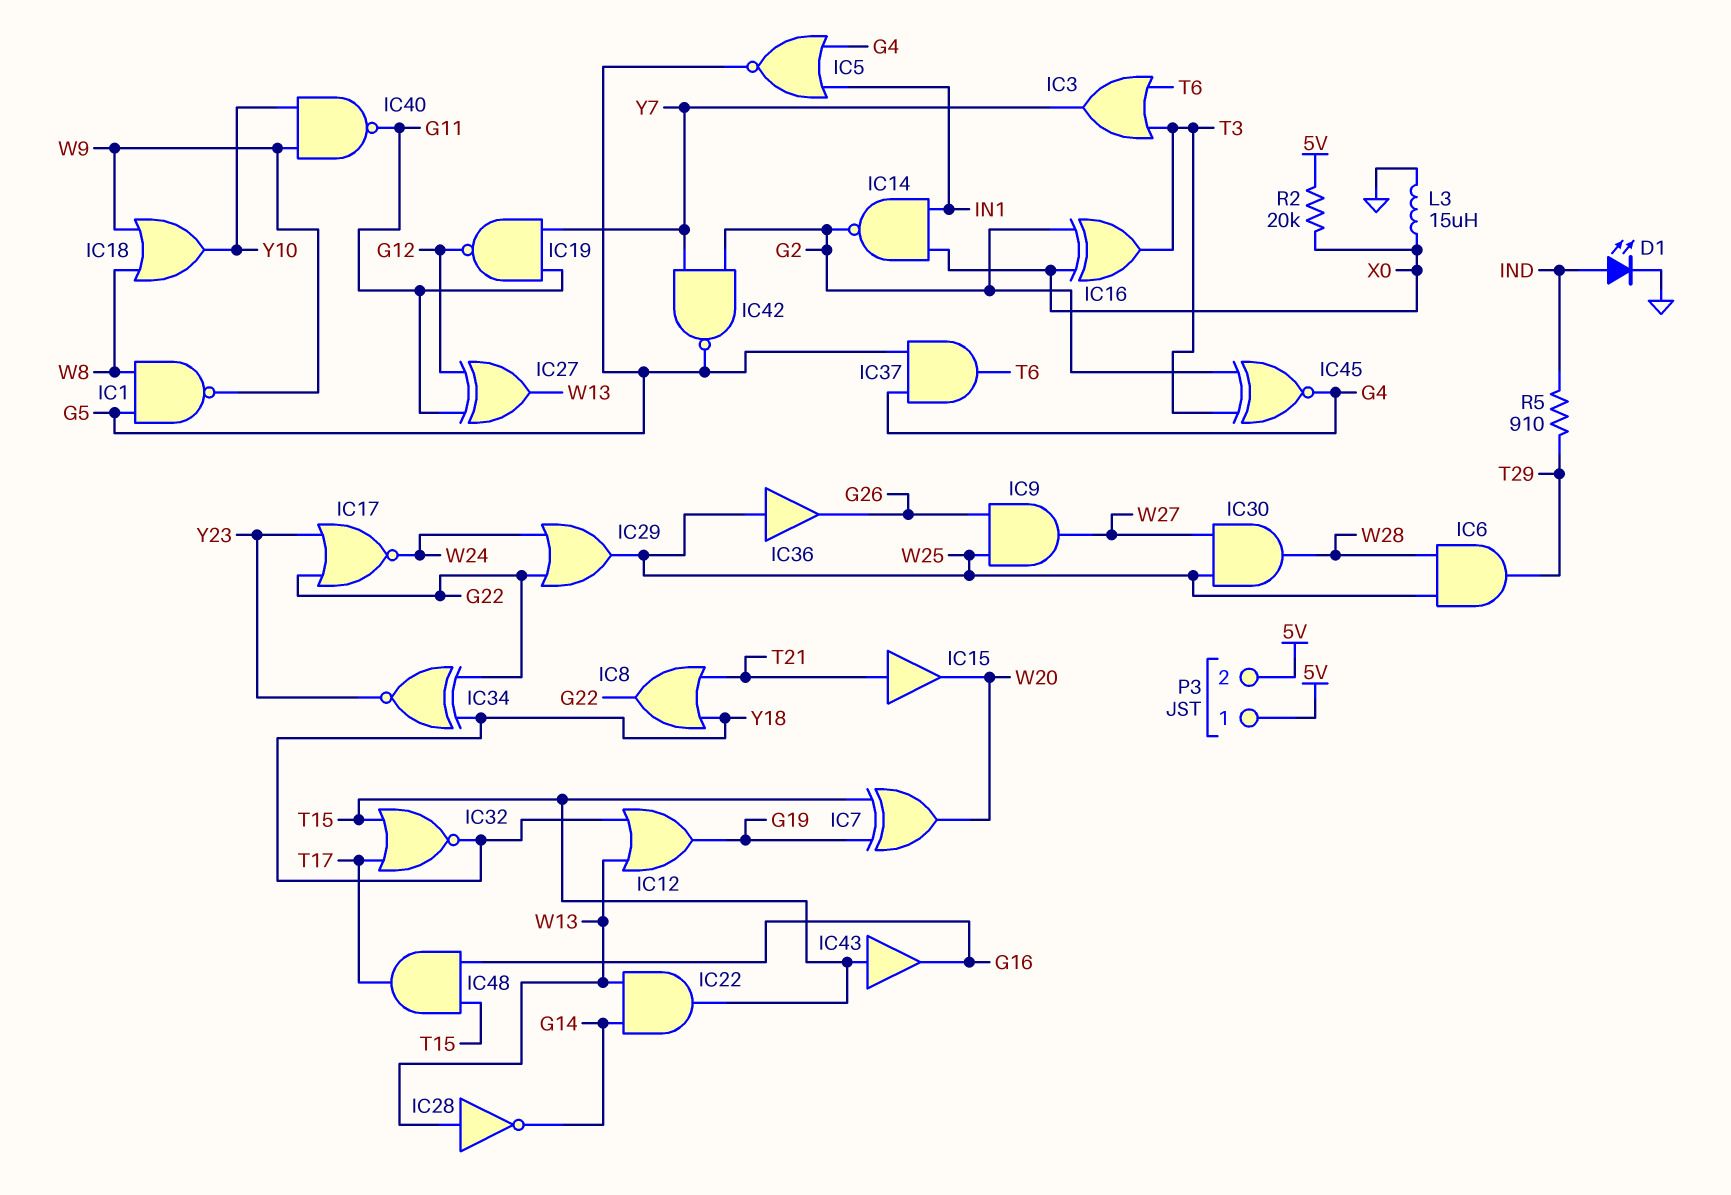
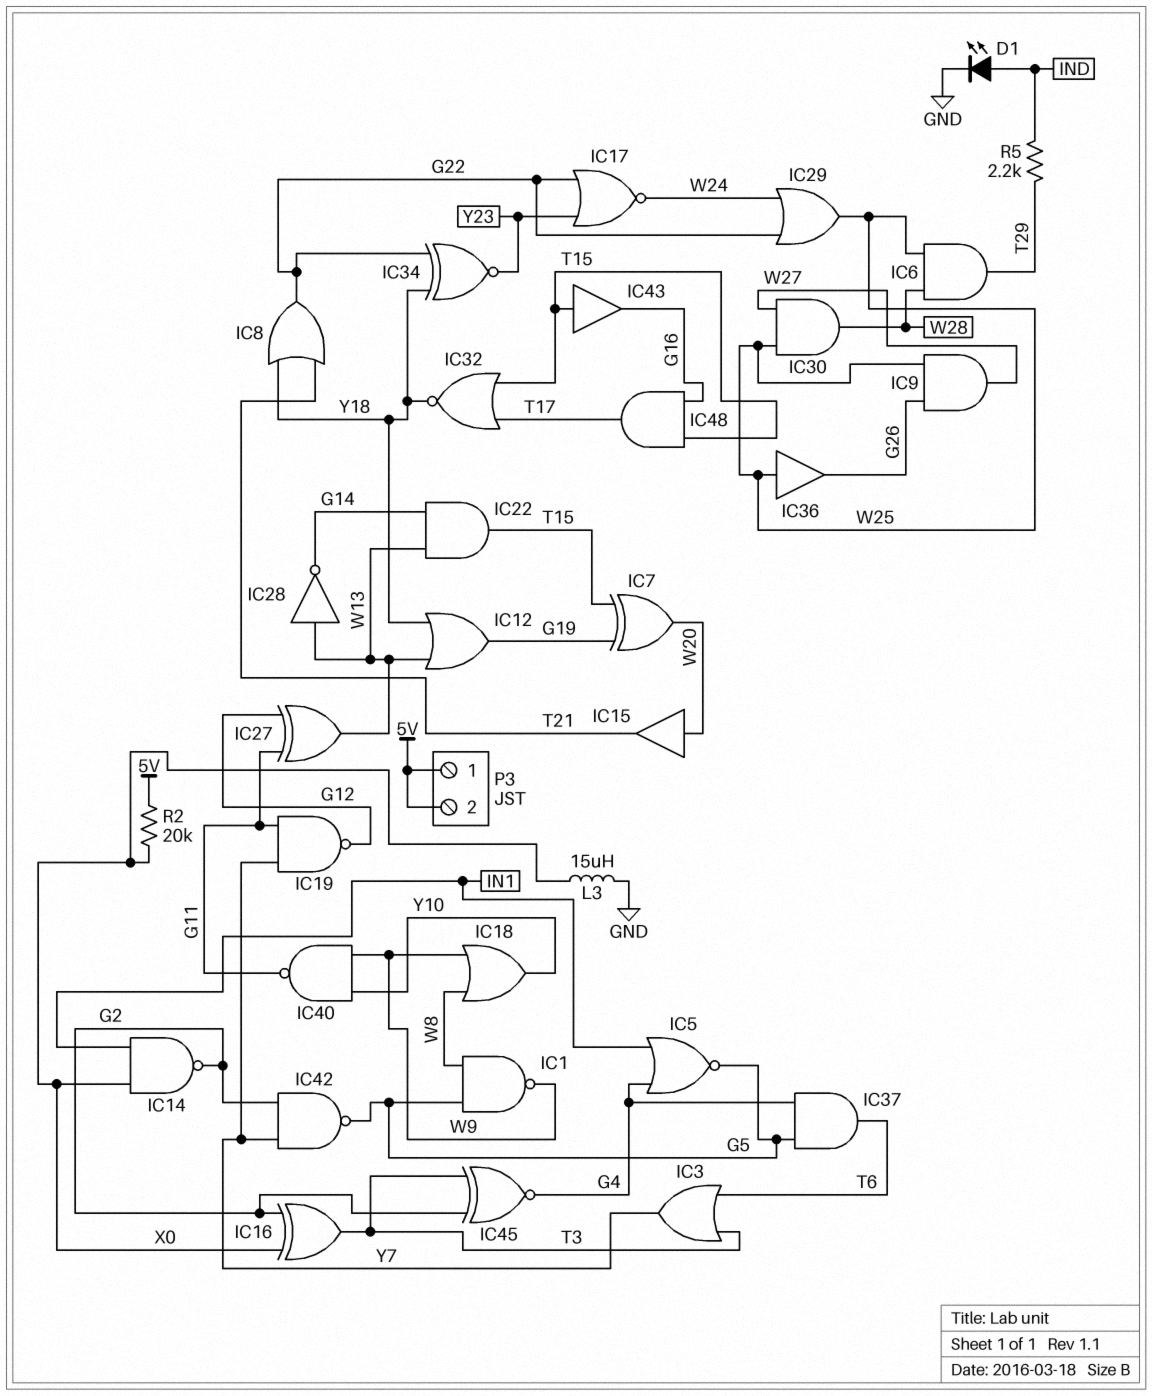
IC15: buffer (in T21, out W20) -> buffer (in W20, out T21)
R5: 910 (IND, T29) -> 2.2k (IND, T29)

